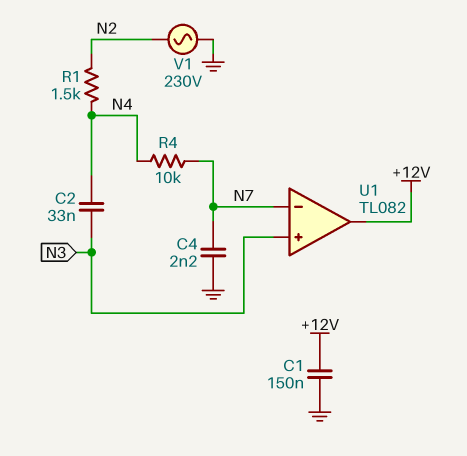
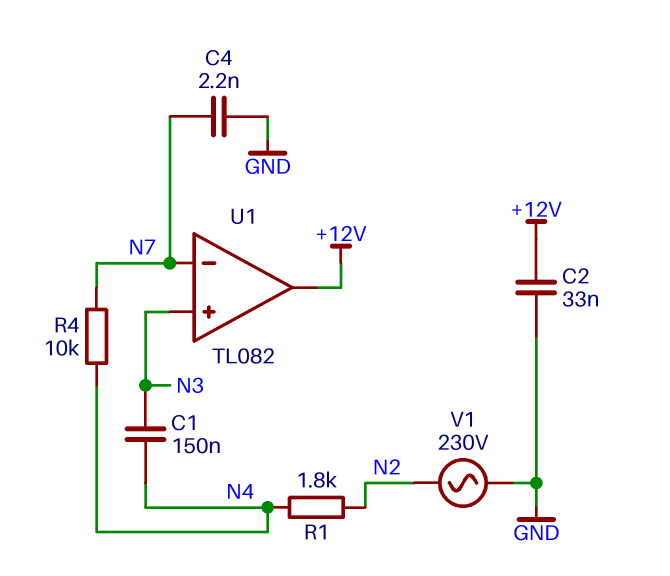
C1: 150nF (+12V, GND) -> 150nF (N3, N4)
C2: 33nF (N3, N4) -> 33nF (+12V, GND)
R1: 1.5k (N2, N4) -> 1.8k (N2, N4)

